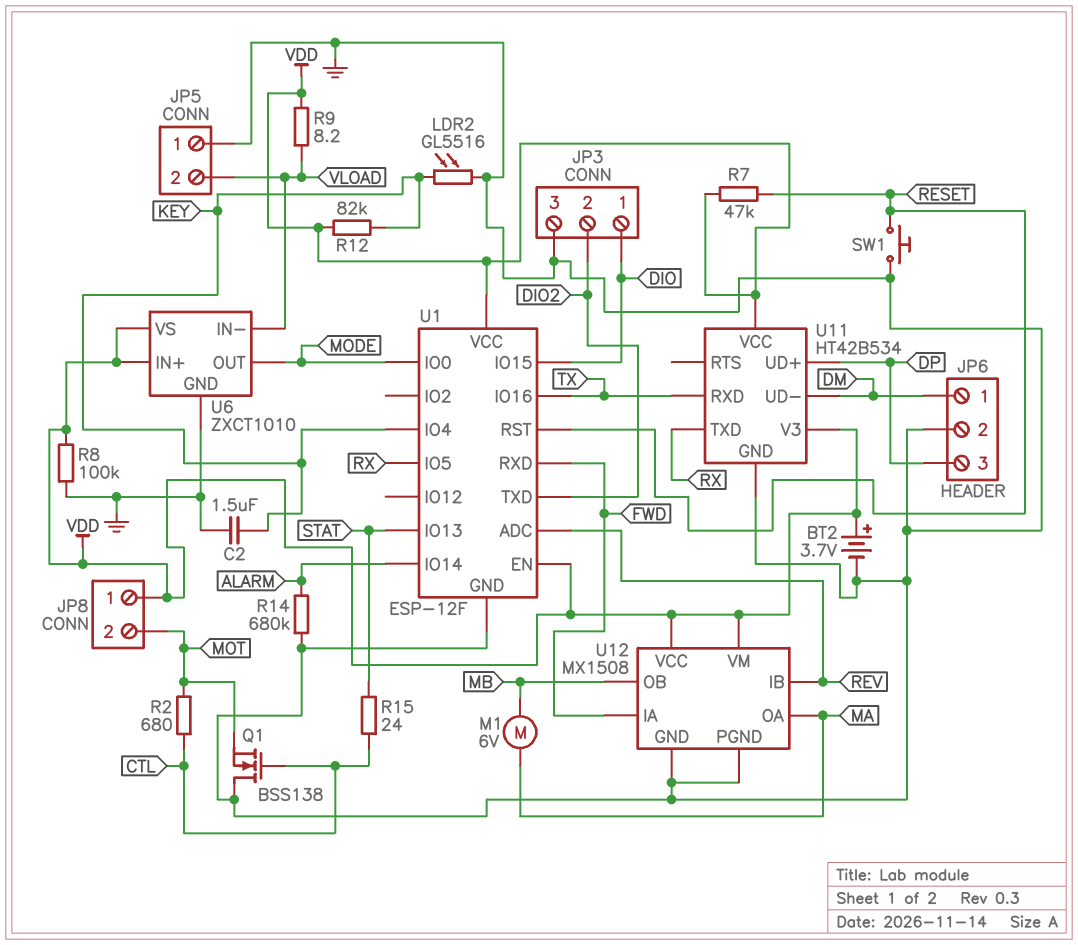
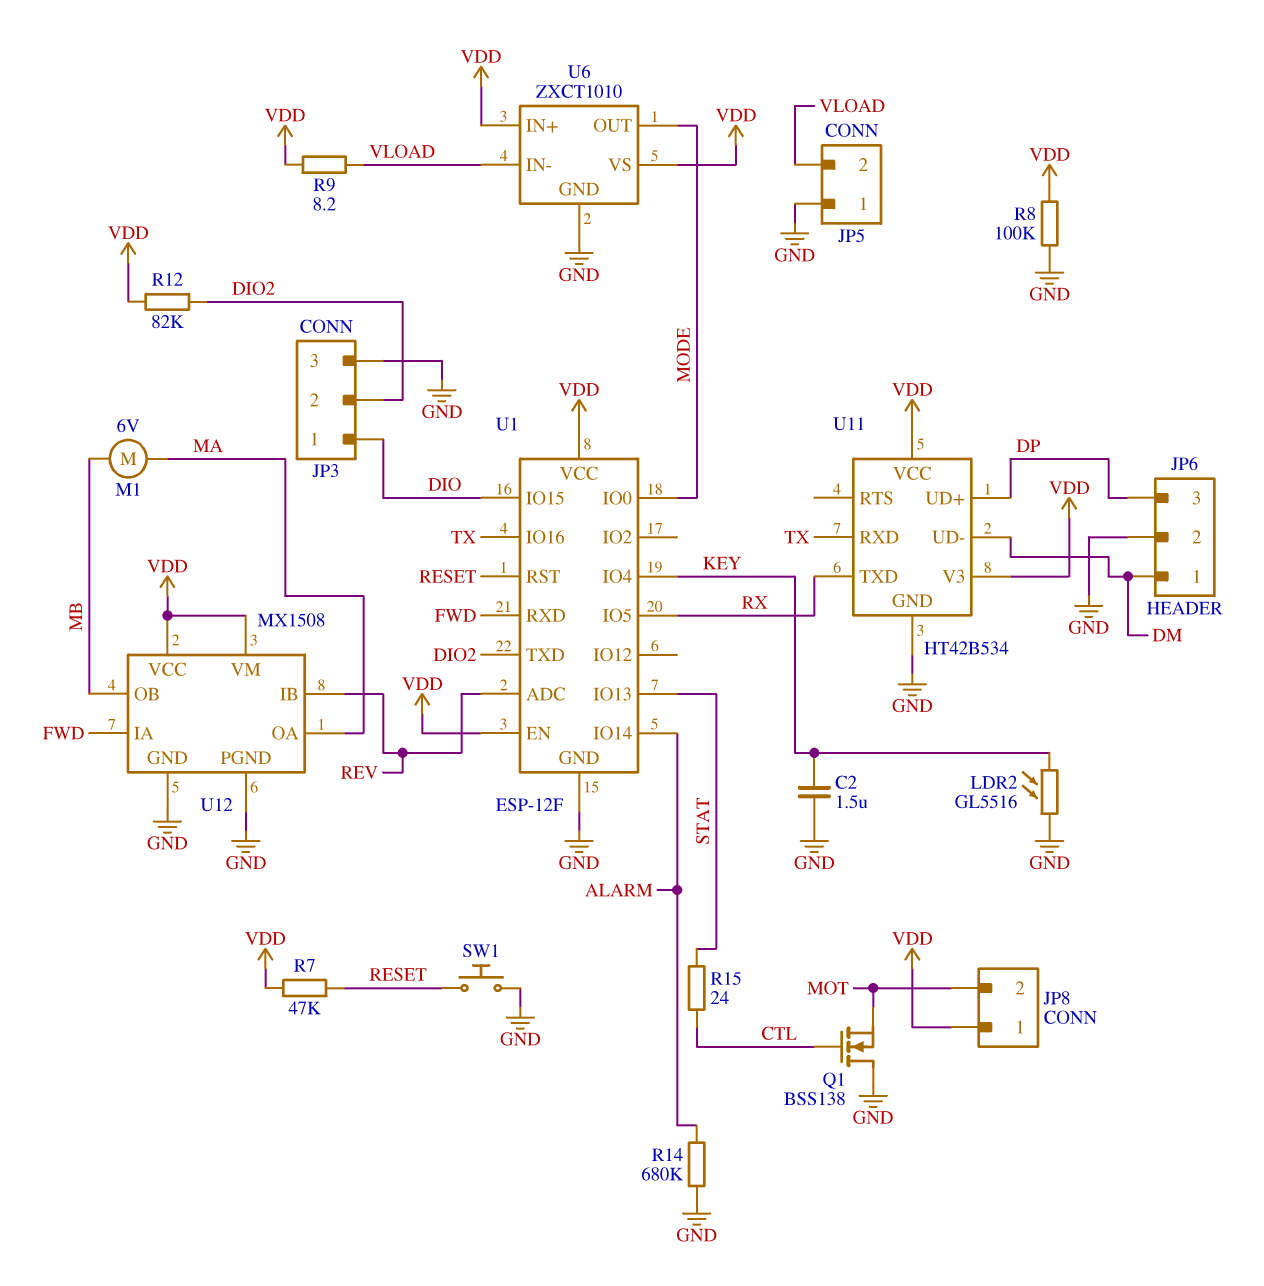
BT2: 3.7V (plus VDD, minus GND) -> none
R2: 680 (CTL, MOT) -> none
R12: 82k (KEY, VDD) -> 82k (DIO2, VDD)

